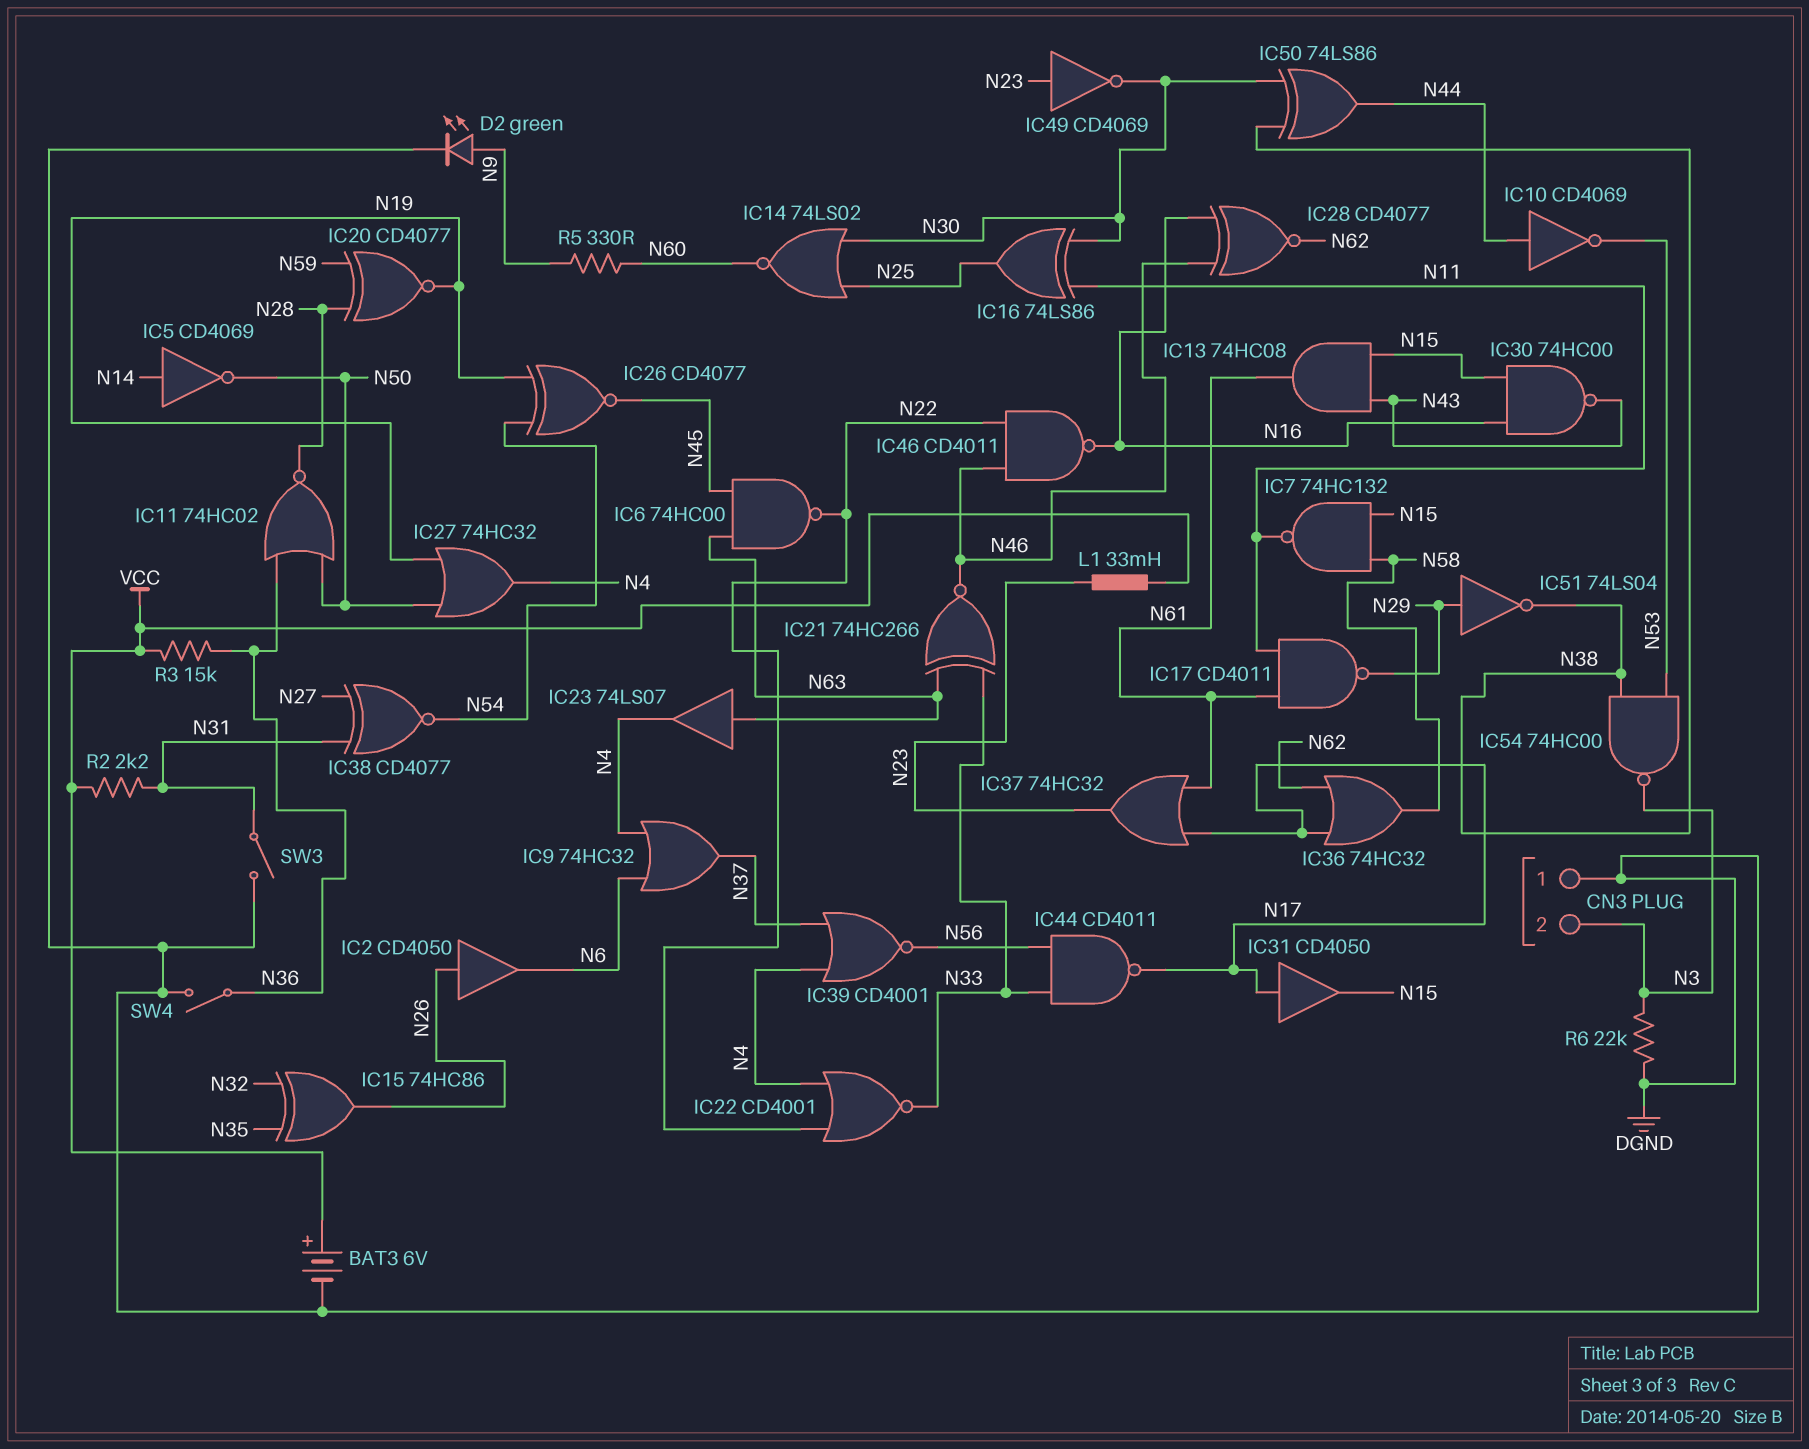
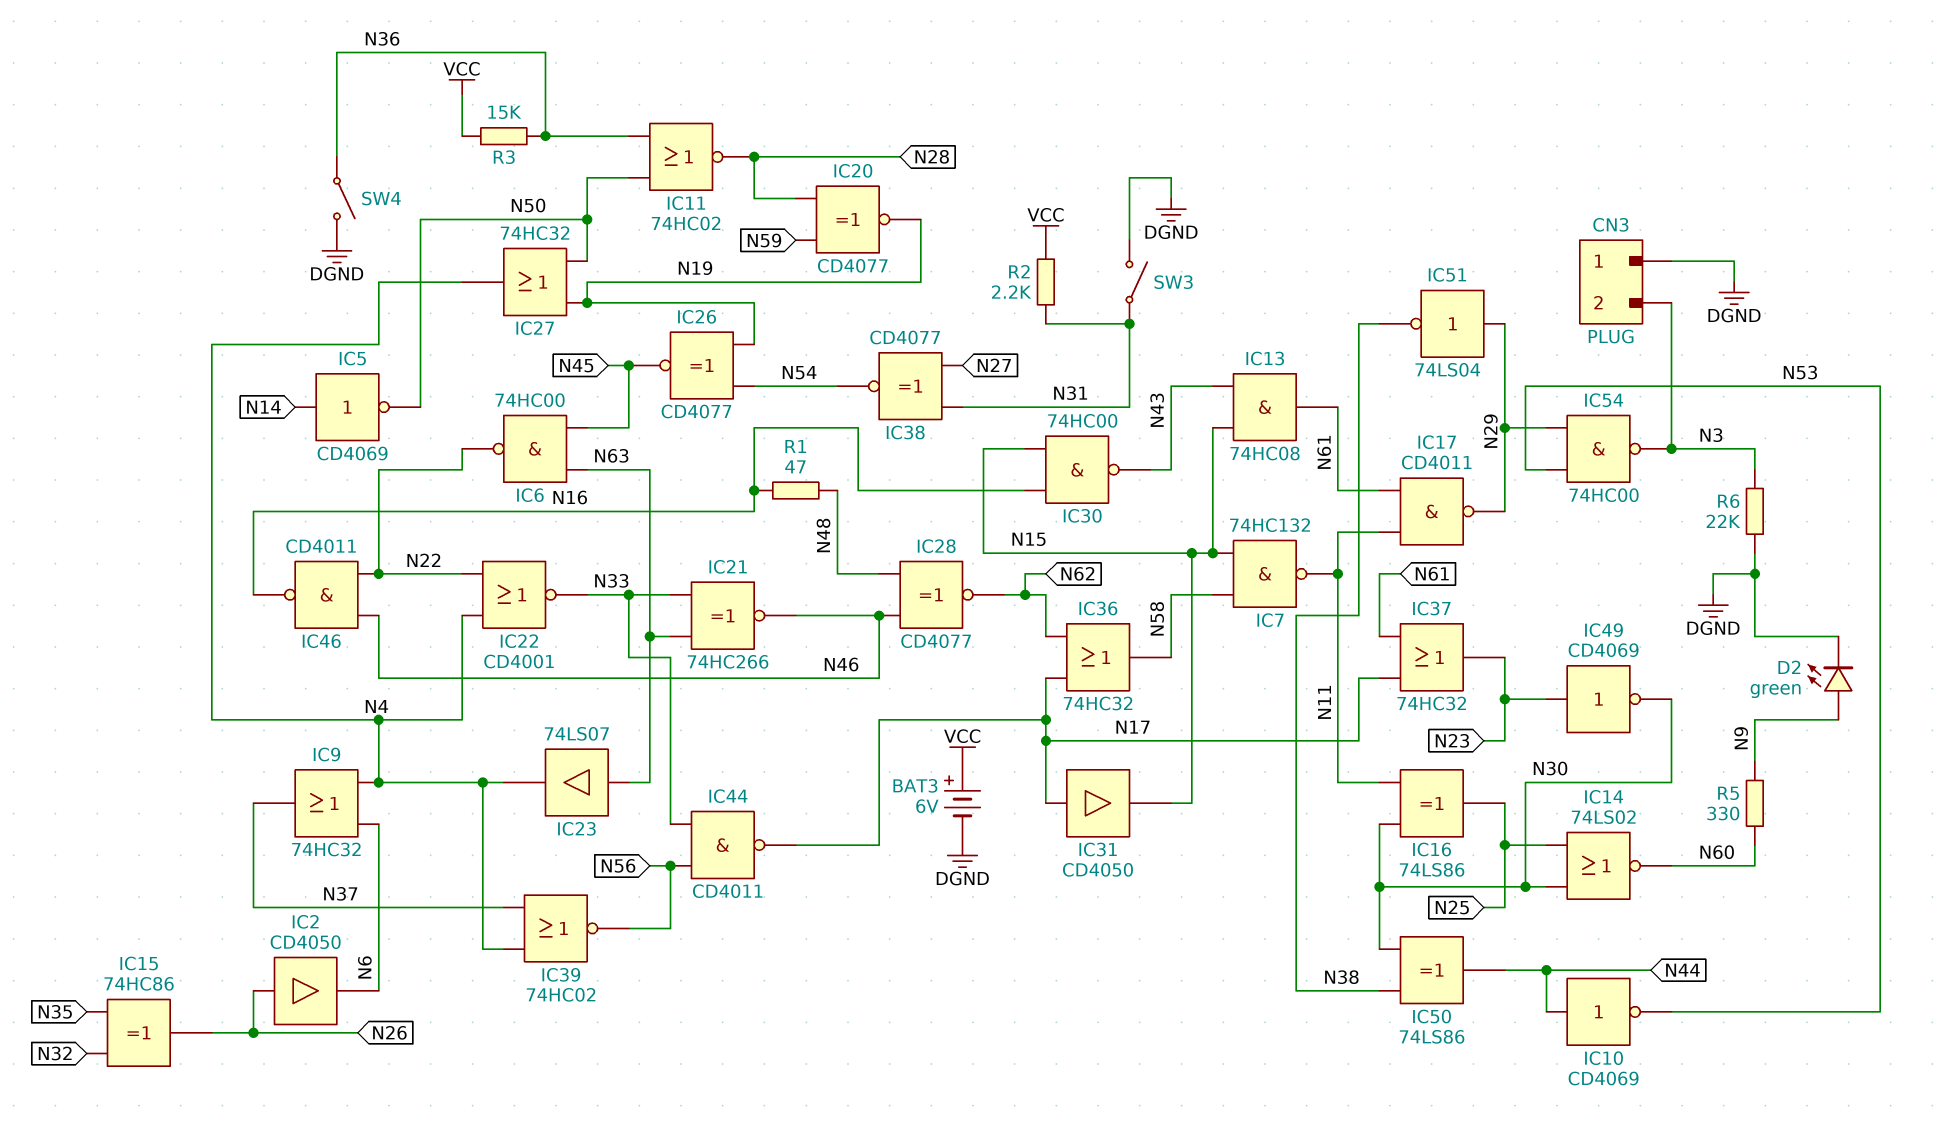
IC28: XNOR CD4077 (in N16, in N46, out N62) -> XNOR CD4077 (in N46, in N48, out N62)
IC39: NOR CD4001 (in N4, in N37, out N56) -> NOR 74HC02 (in N4, in N37, out N56)
IC54: NAND 74HC00 (in N38, in N53, out N3) -> NAND 74HC00 (in N29, in N53, out N3)
L1: 33mH (N23, VCC) -> none
R1: none -> 47 (N16, N48)

